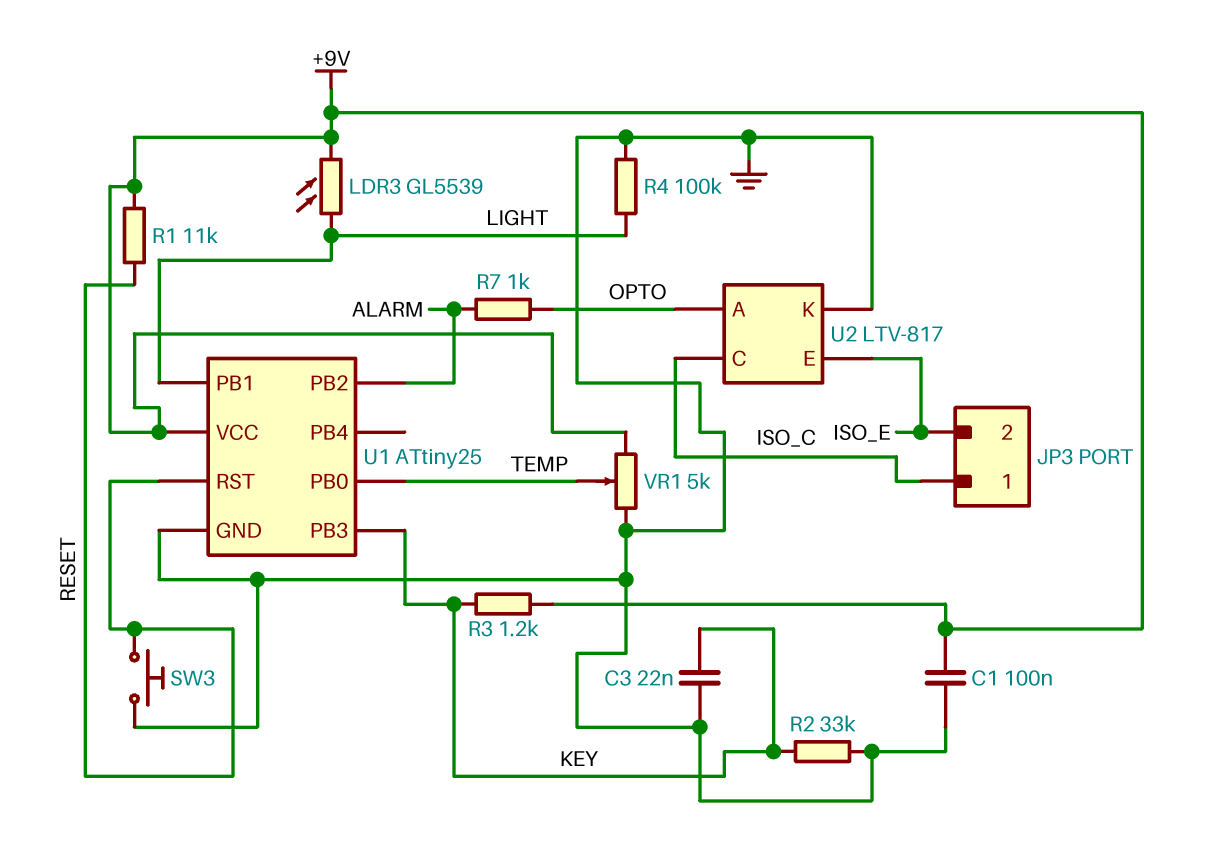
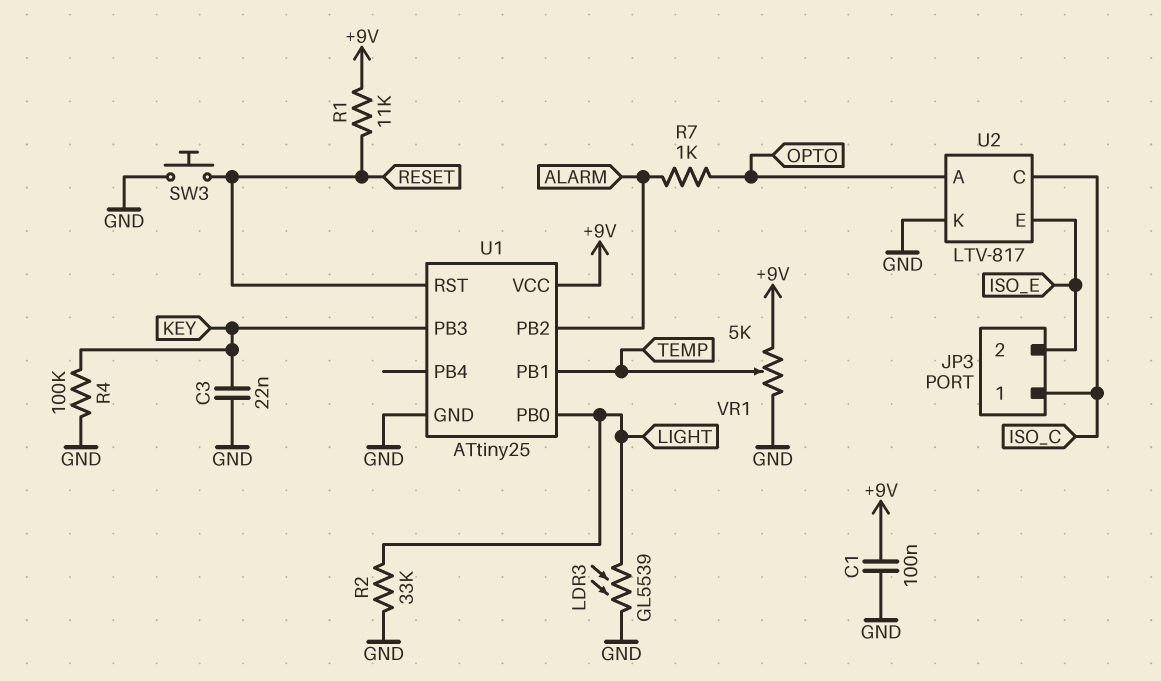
LDR3: GL5539 (+9V, LIGHT) -> GL5539 (GND, LIGHT)
R2: 33k (GND, KEY) -> 33k (GND, LIGHT)
R3: 1.2k (+9V, KEY) -> none
R4: 100k (GND, LIGHT) -> 100k (GND, KEY)
U1 pin PB0: TEMP -> LIGHT
U1 pin PB1: LIGHT -> TEMP

